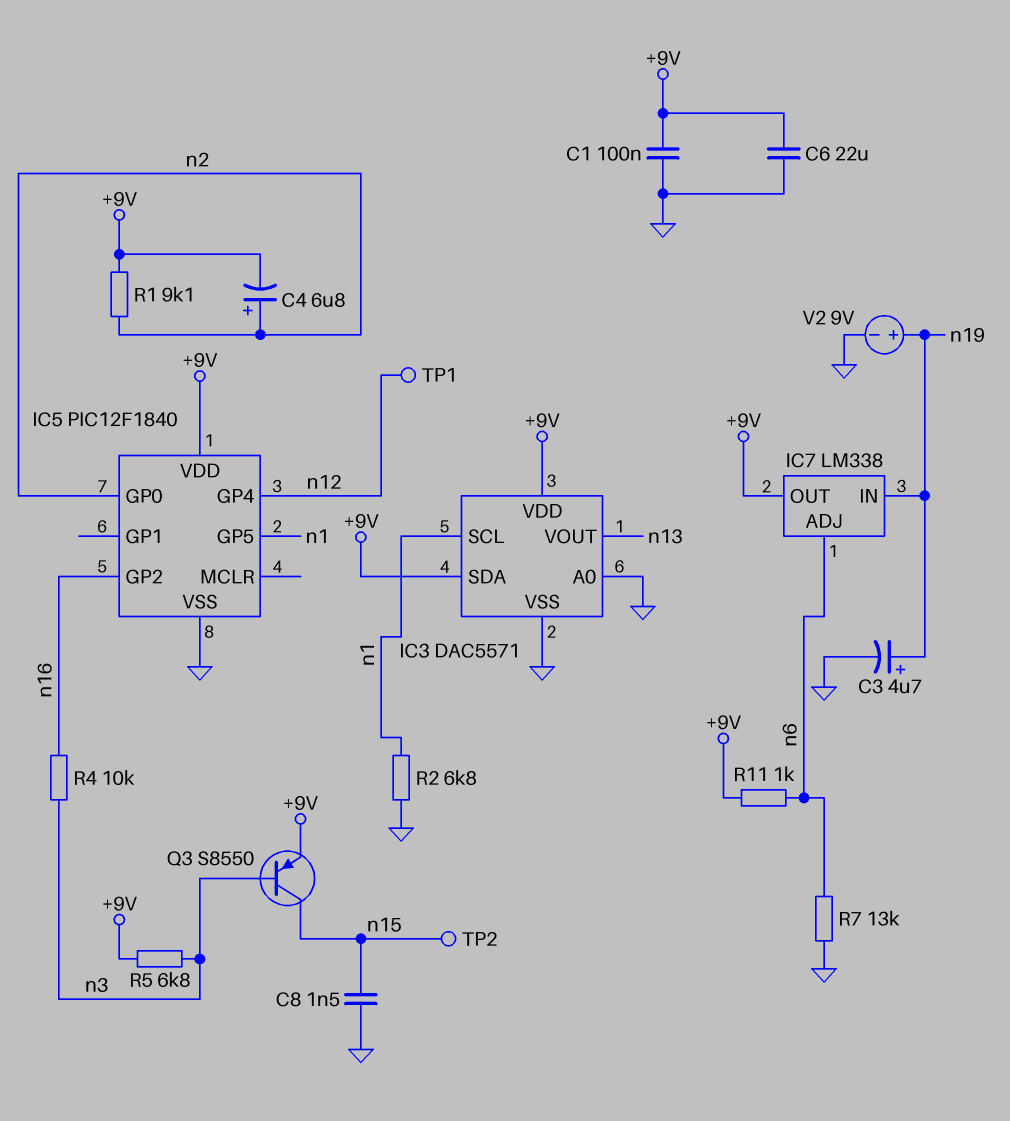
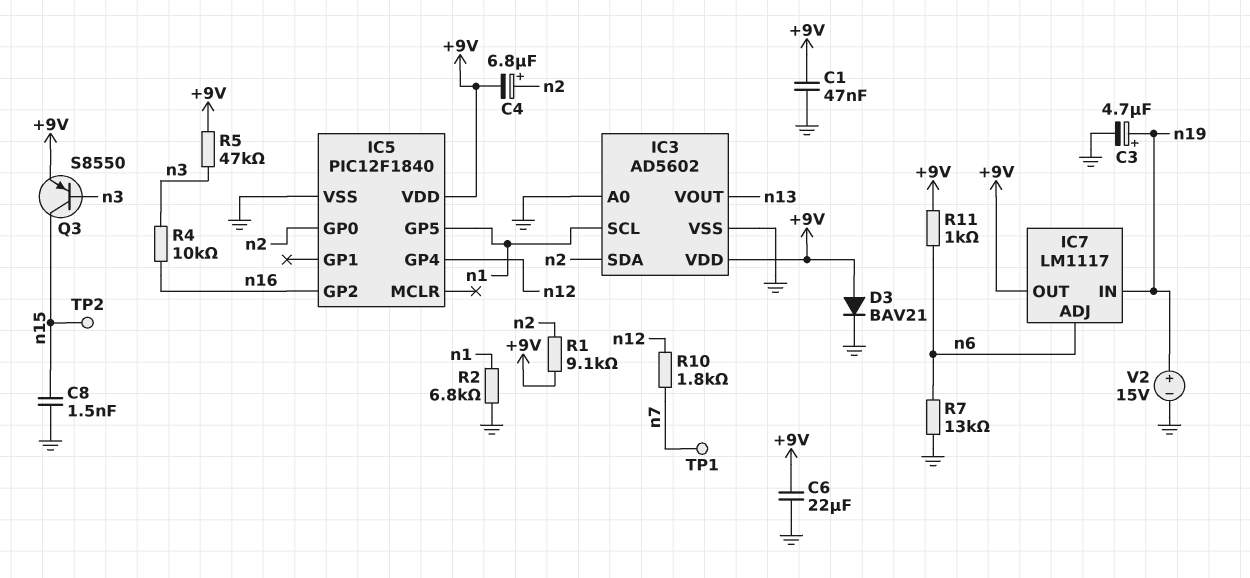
C1: 100nF (+9V, GND) -> 47nF (+9V, GND)
D3: none -> diode BAV21 (A +9V, K GND)
IC3: DAC5571 -> AD5602
IC3 pin SDA: +9V -> n2
IC7: LM338 -> LM1117
R5: 6.8k (+9V, n3) -> 47k (+9V, n3)
R10: none -> 1.8k (n7, n12)
TP1: test point (n12) -> test point (n7)
V2: 9V (plus n19, minus GND) -> 15V (plus n19, minus GND)

